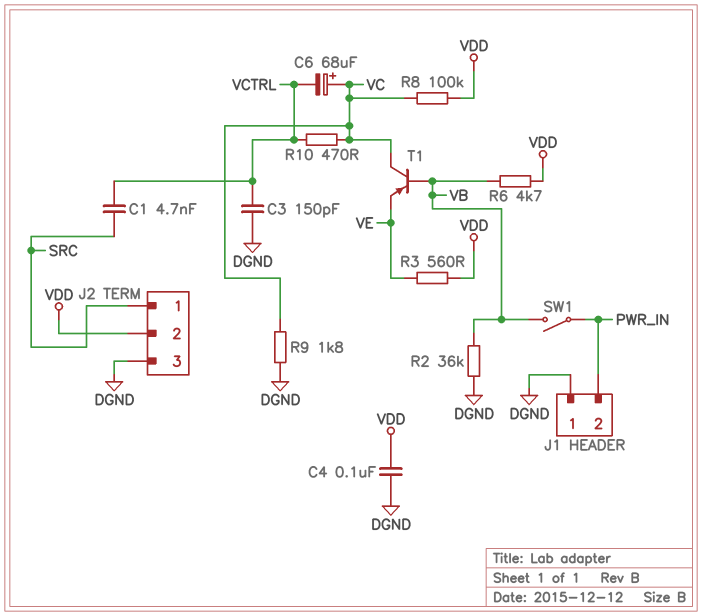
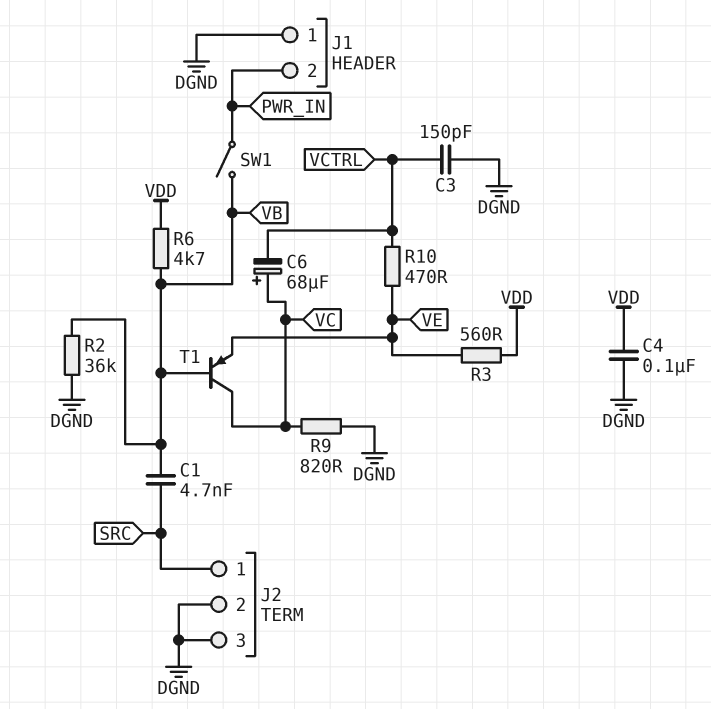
C1: 4.7nF (SRC, VCTRL) -> 4.7nF (SRC, VB)
J2 pin 2: VDD -> DGND
R8: 100k (VC, VDD) -> none
R9: 1.8k (DGND, VC) -> 820 (DGND, VC)
R10: 470 (VC, VCTRL) -> 470 (VCTRL, VE)

